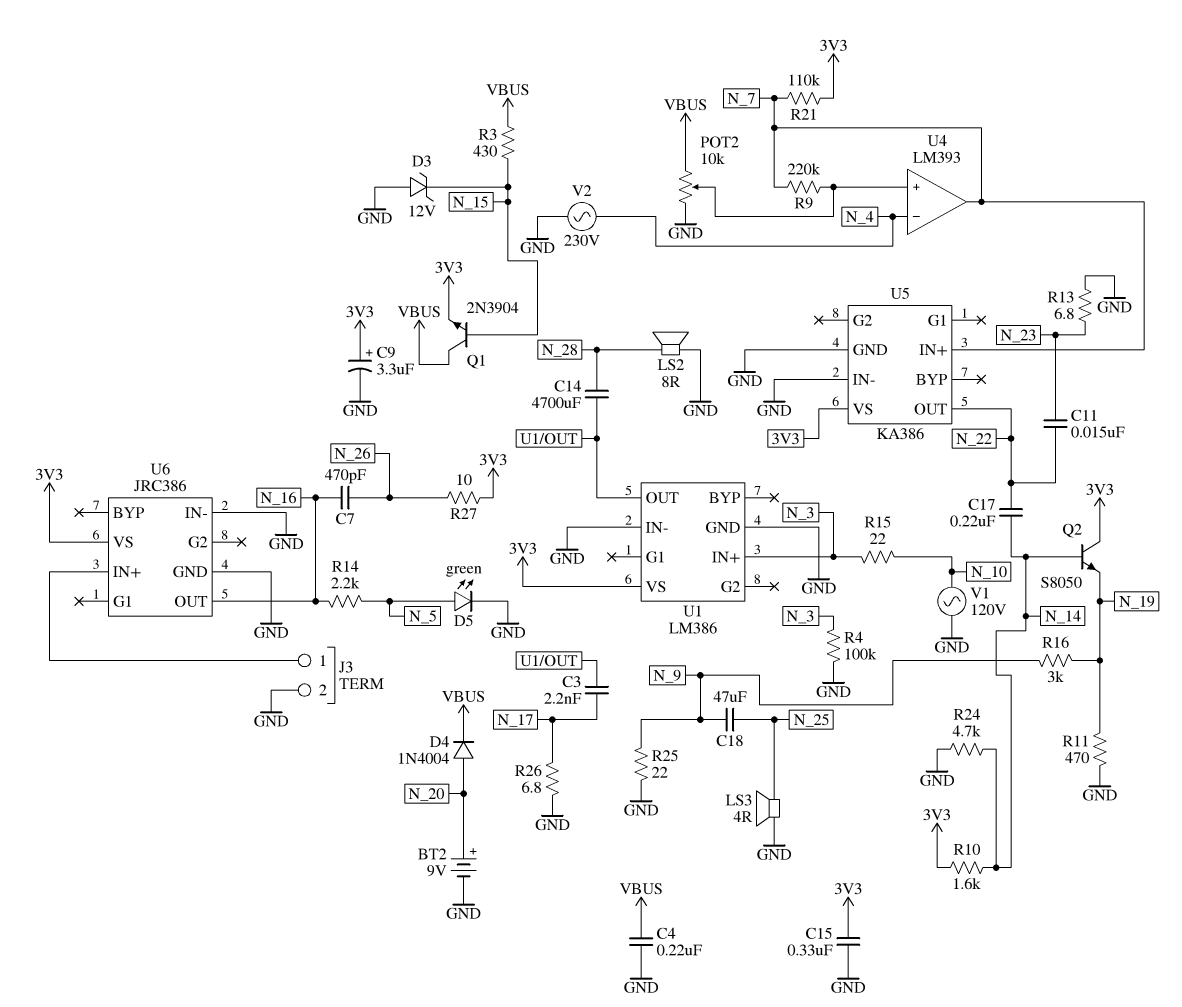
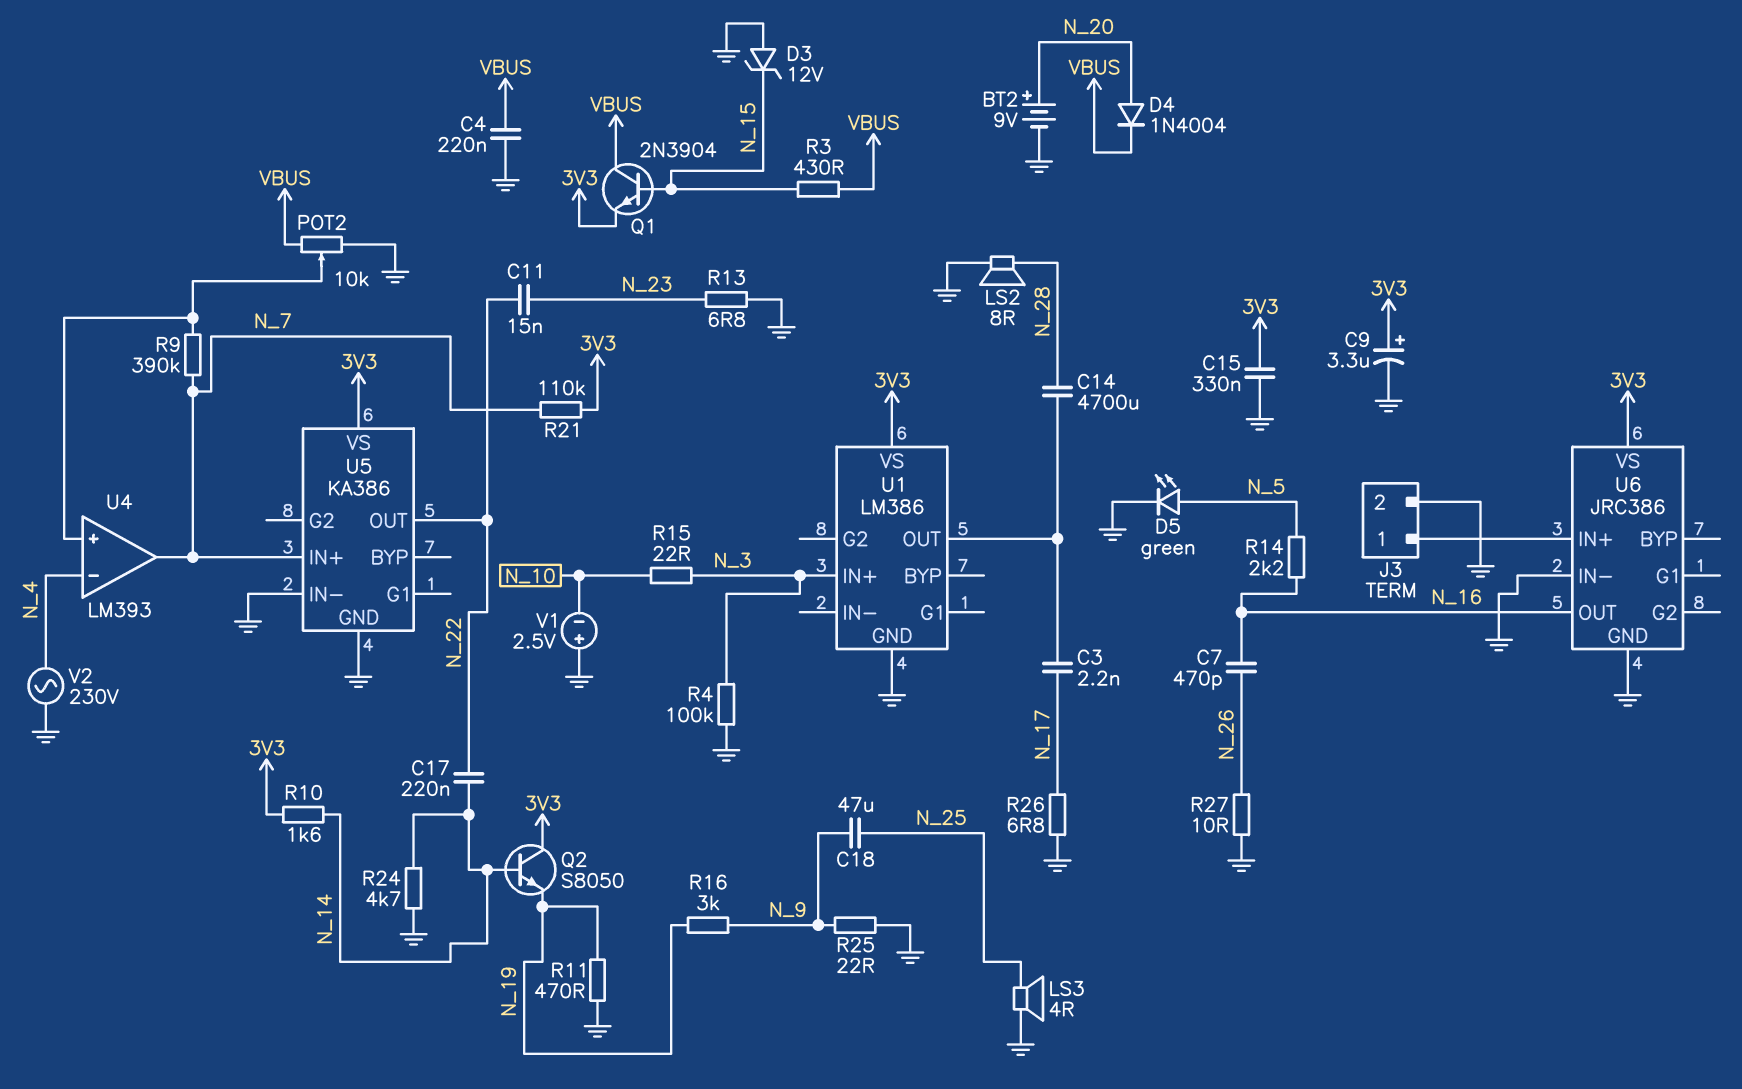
R9: 220k (N_7, U4/in+) -> 390k (N_7, U4/in+)
R27: 10 (3V3, N_26) -> 10 (GND, N_26)
U1 pin IN-: GND -> none
V1: AC 120V (GND, N_10) -> 2.5V (plus GND, minus N_10)

